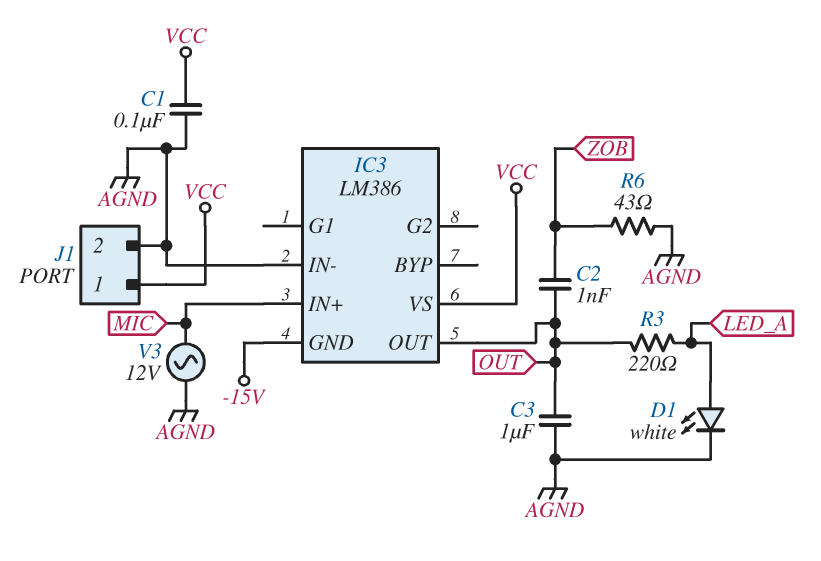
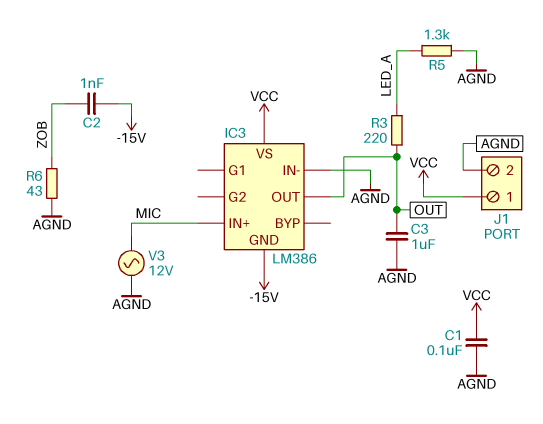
C2: 1nF (OUT, ZOB) -> 1nF (-15V, ZOB)
D1: LED white (A LED_A, K AGND) -> none
R5: none -> 1.3k (AGND, LED_A)

